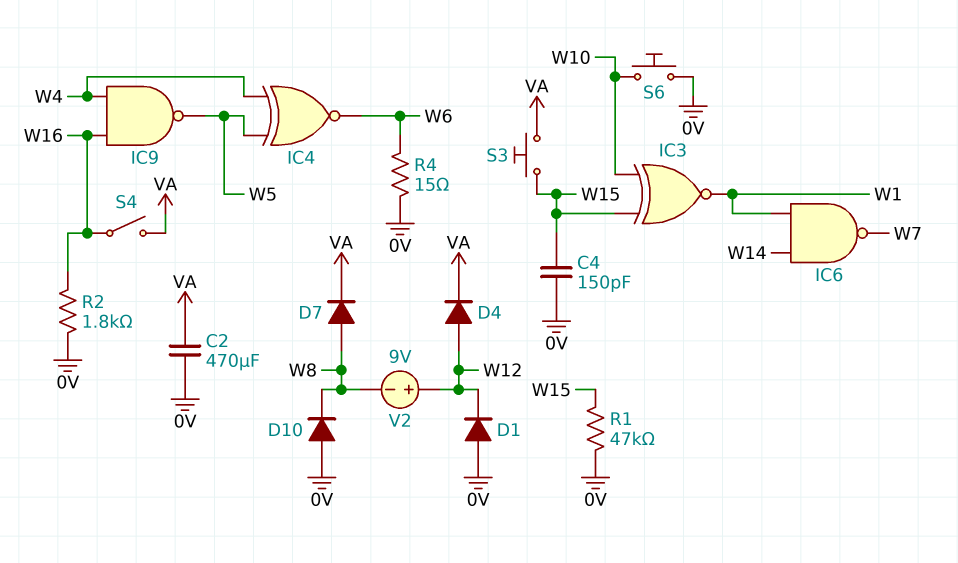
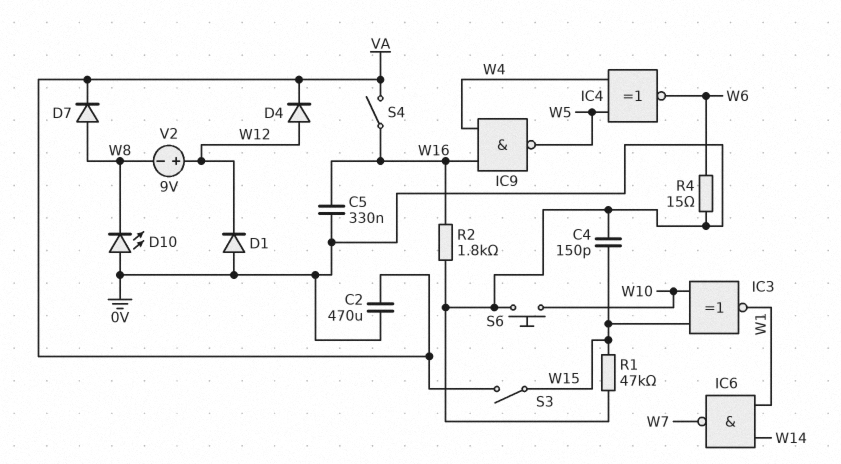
C5: none -> 330nF (0V, W16)
D10: diode (A 0V, K W8) -> LED (A 0V, K W8)
S3: button (VA, W15) -> switch (VA, W15)

